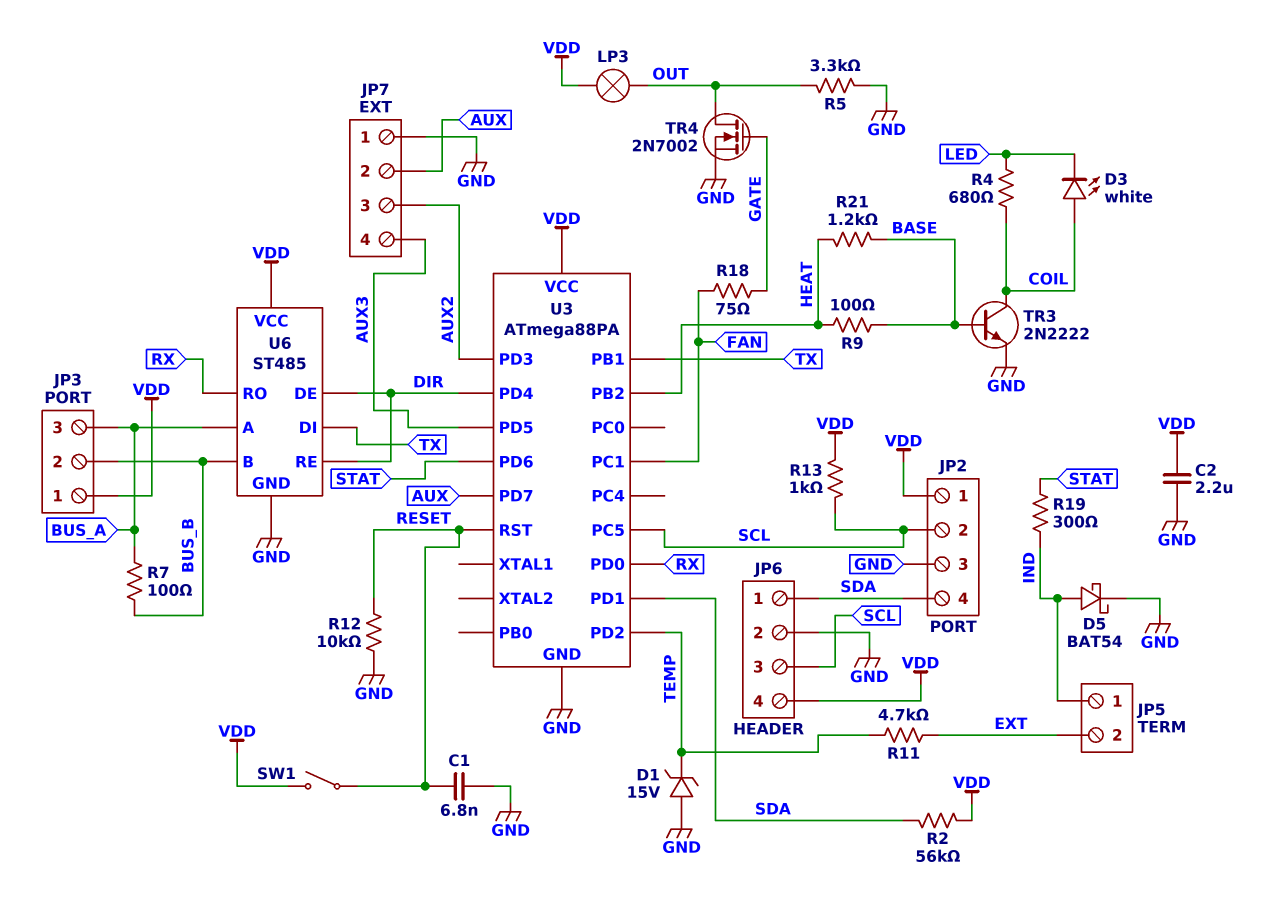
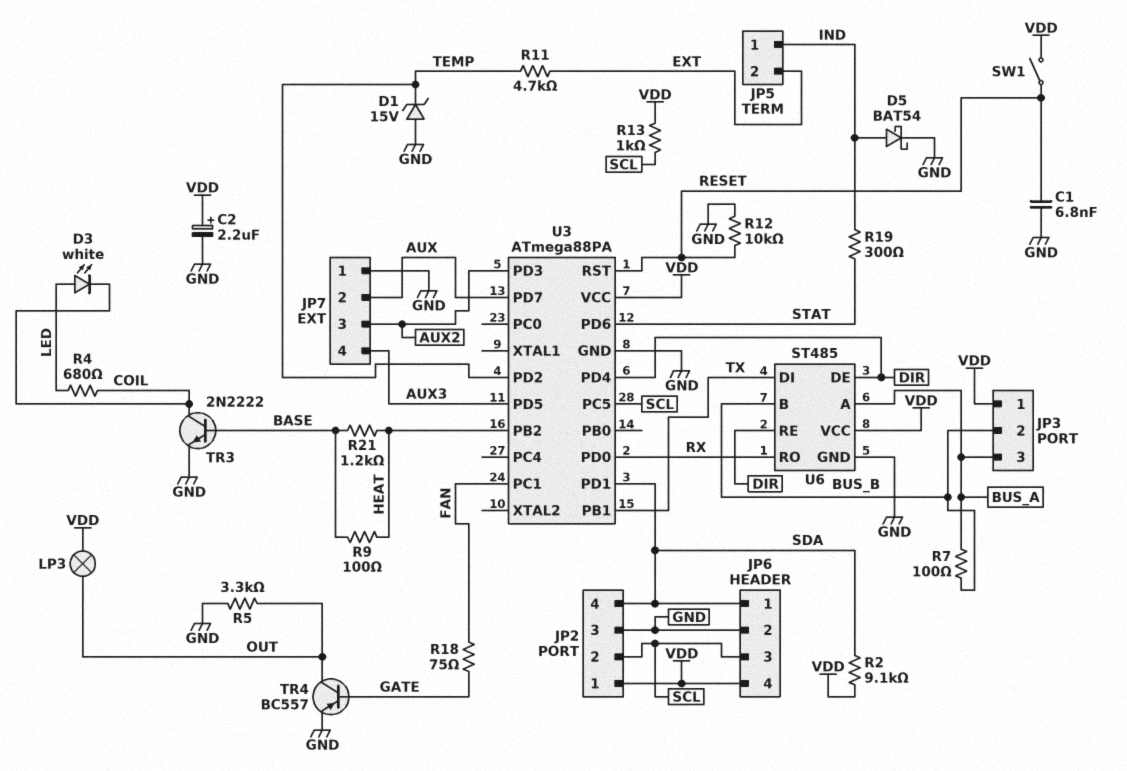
C2: 2.2uF (GND, VDD) -> 2.2uF (plus VDD, minus GND)
D3: LED white (A COIL, K LED) -> LED white (A LED, K COIL)
R2: 56k (SDA, VDD) -> 9.1k (SDA, VDD)
TR4: NMOS 2N7002 (G GATE, D OUT, S GND) -> PNP BC557 (B GATE, C OUT, E GND)

